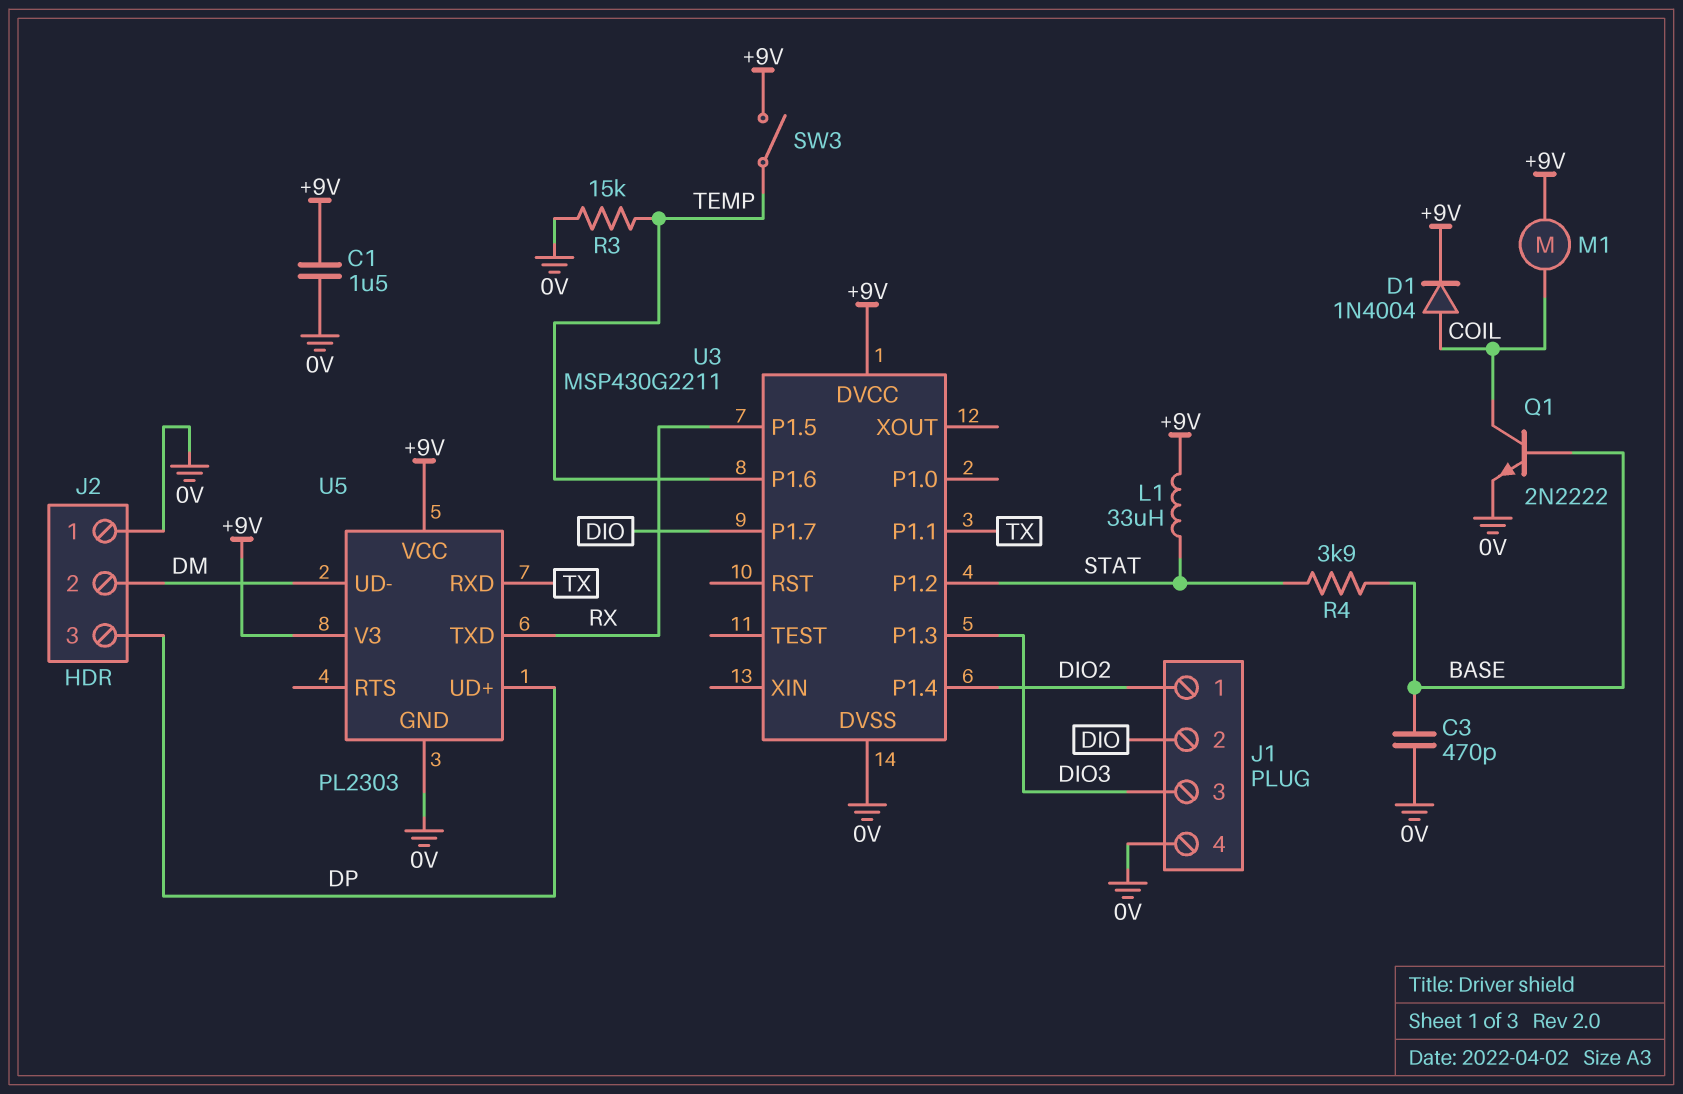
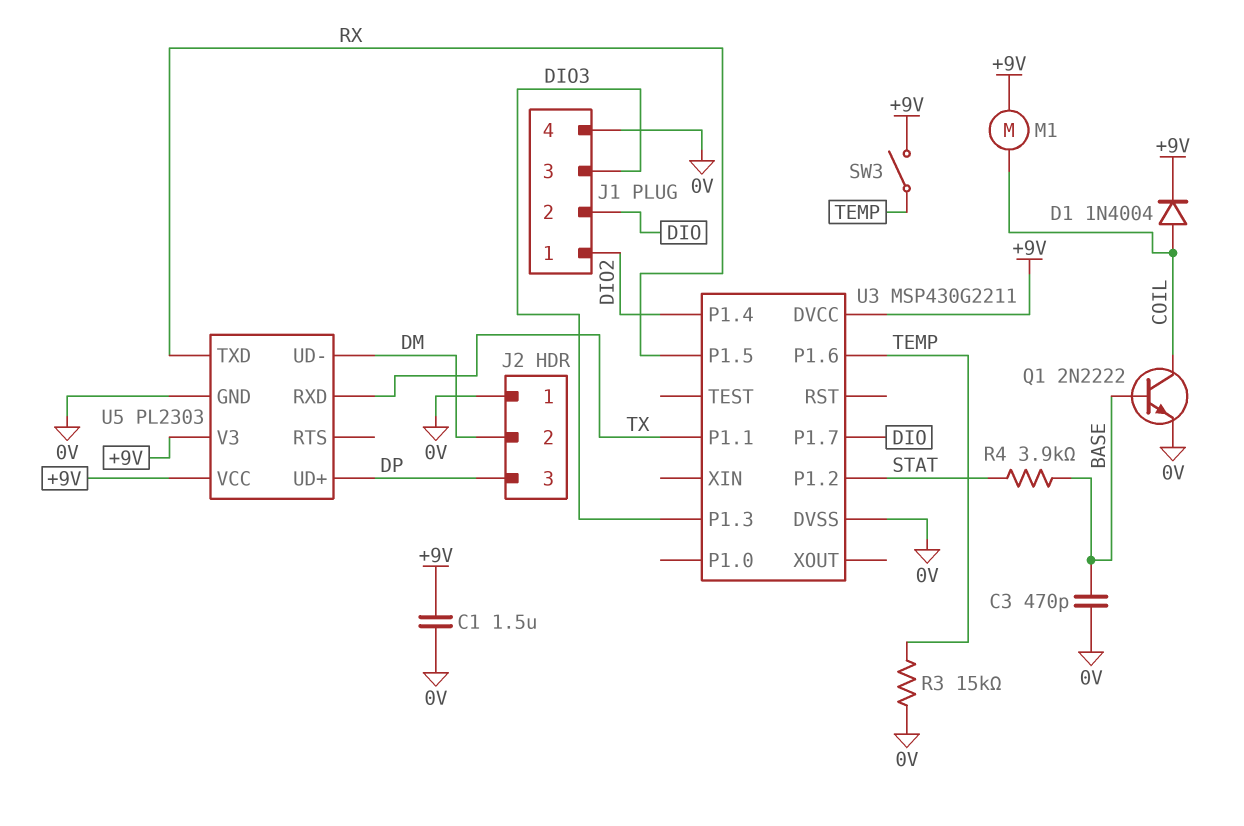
L1: 33uH (+9V, STAT) -> none

